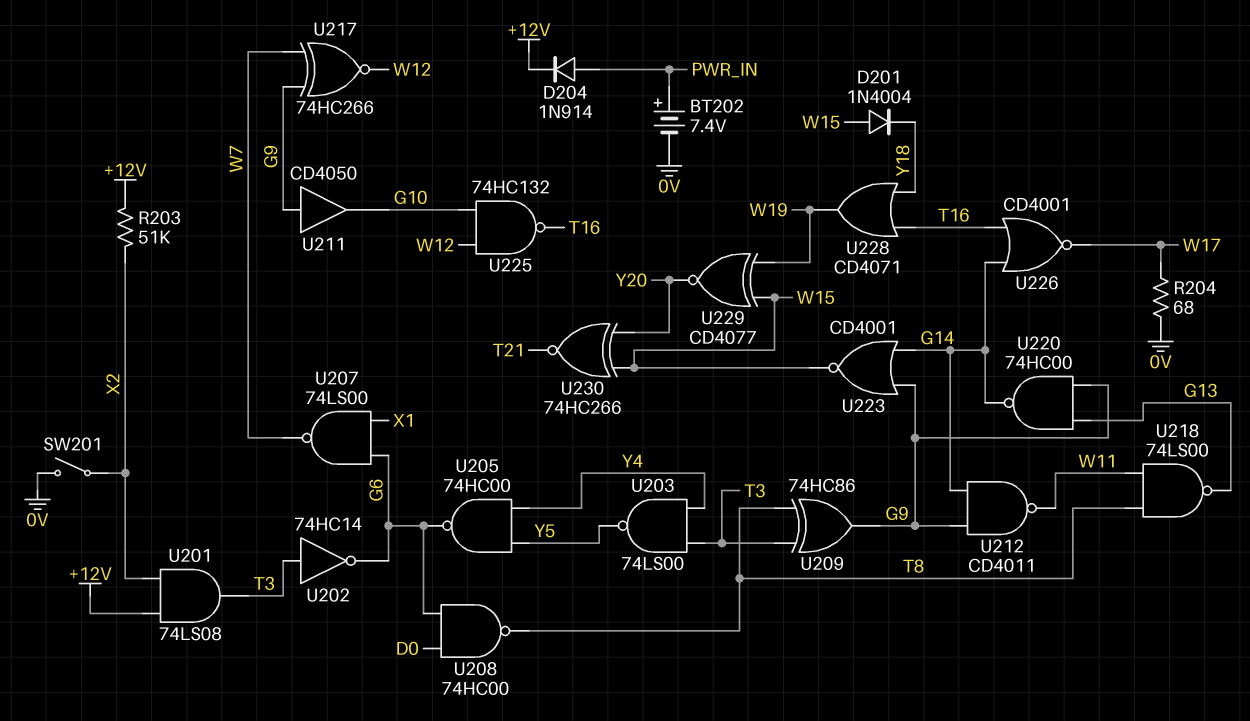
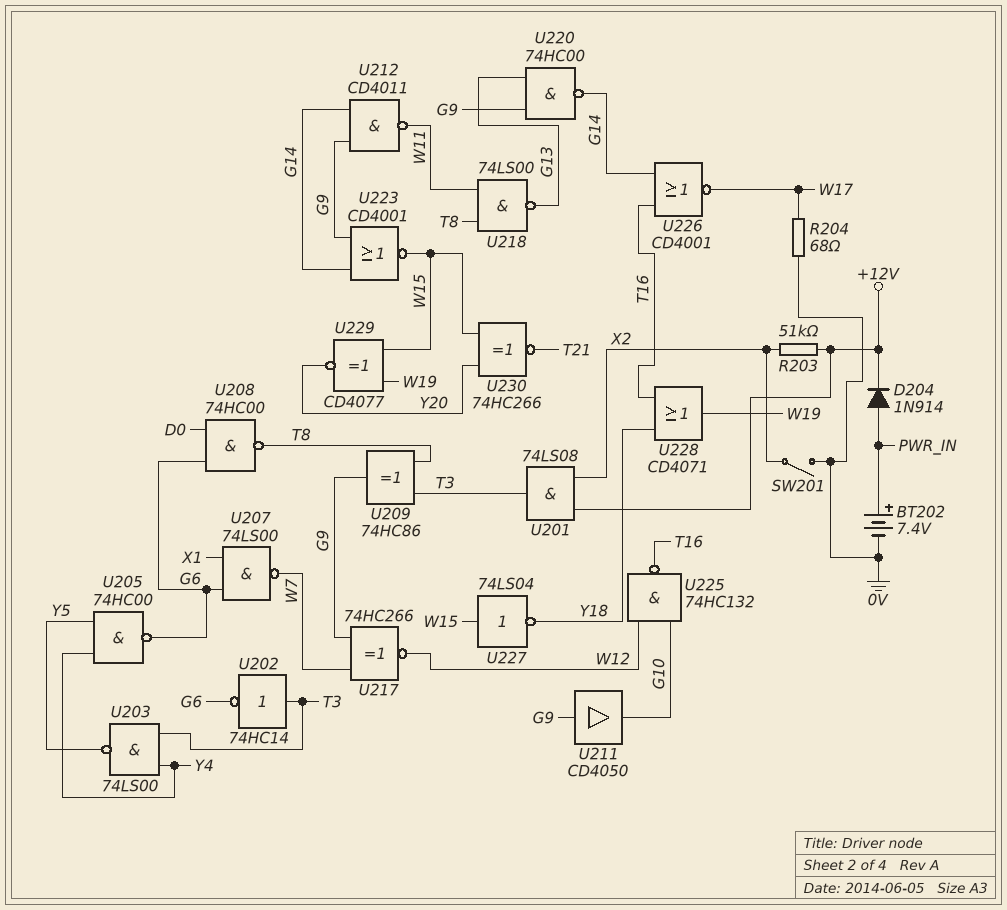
D201: diode 1N4004 (A W15, K Y18) -> none
U227: none -> NOT 74LS04 (in W15, out Y18)

